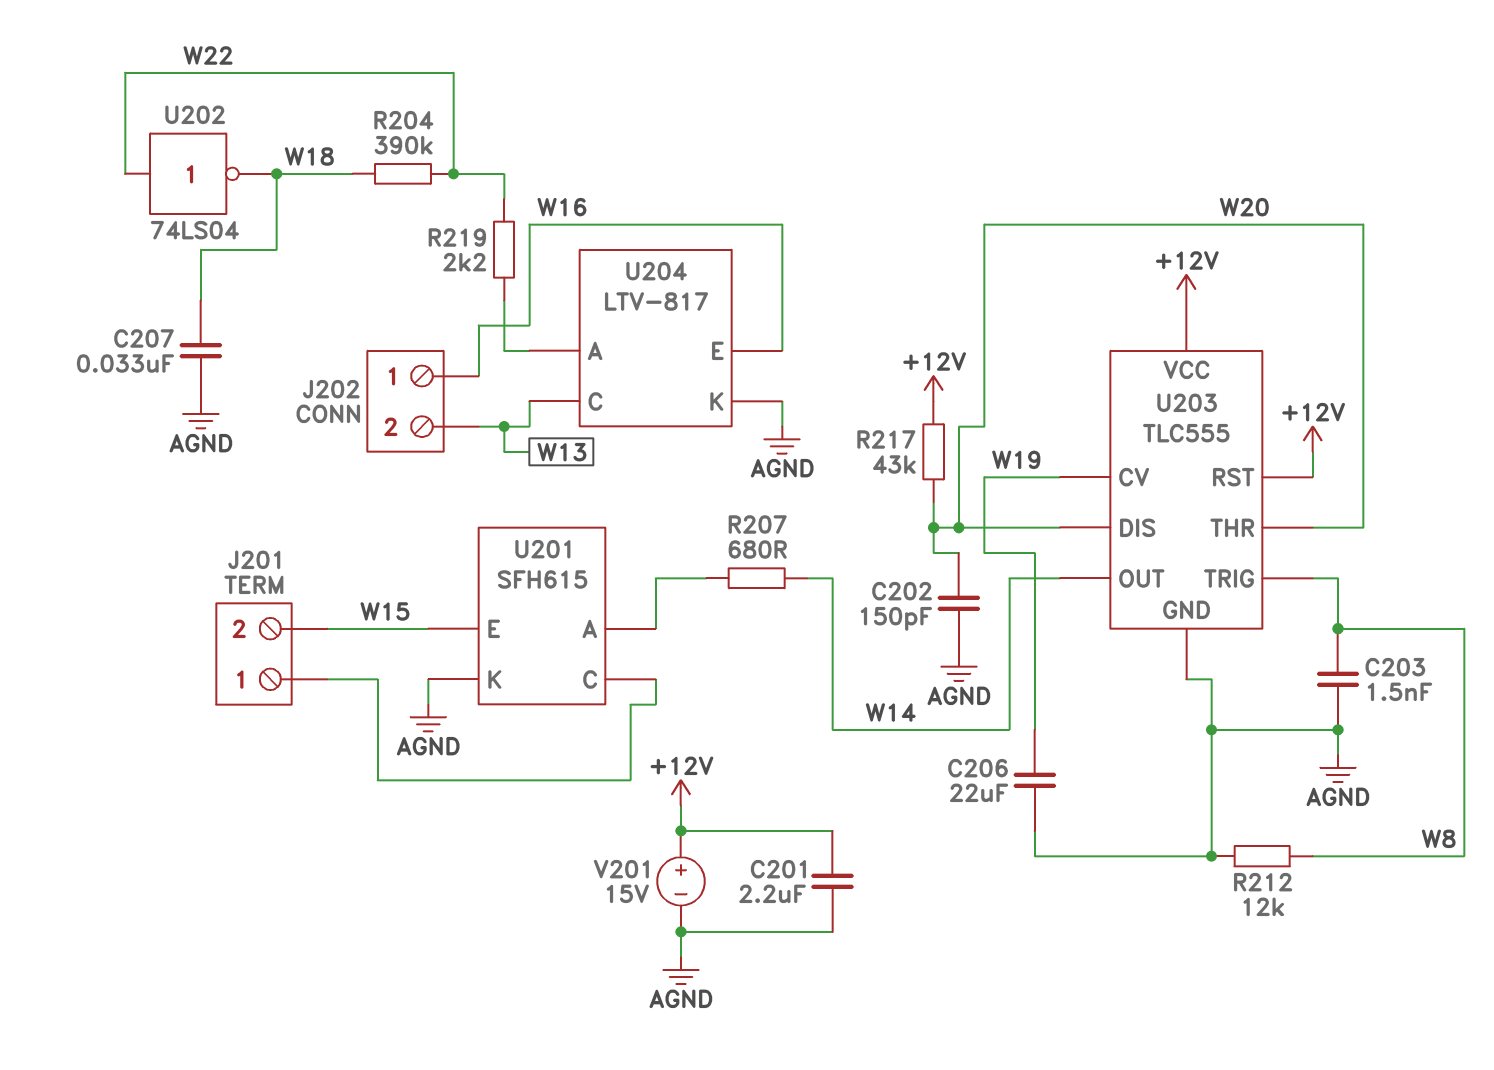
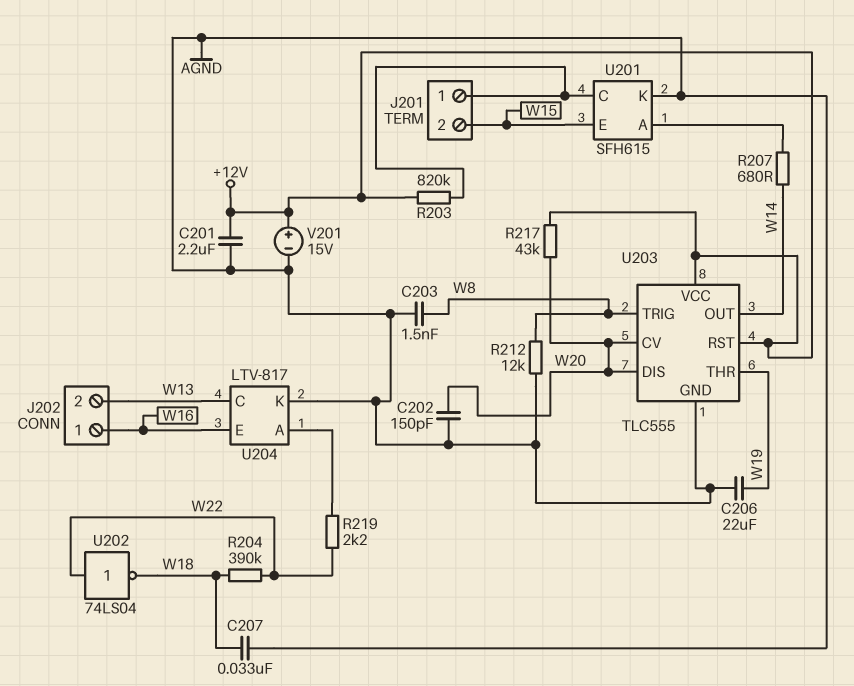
R203: none -> 820k (+12V, J201/1)
U203 pin CV: W19 -> W20
U203 pin THR: W20 -> W19

